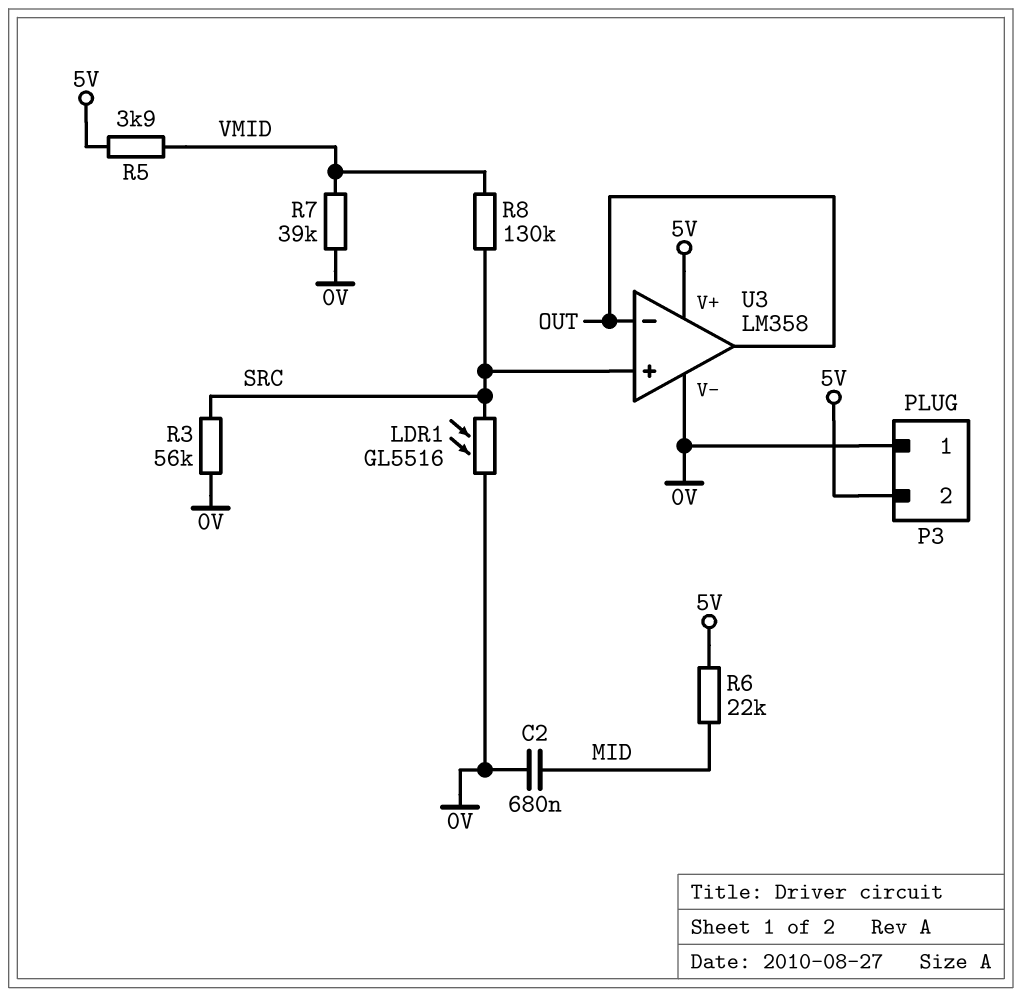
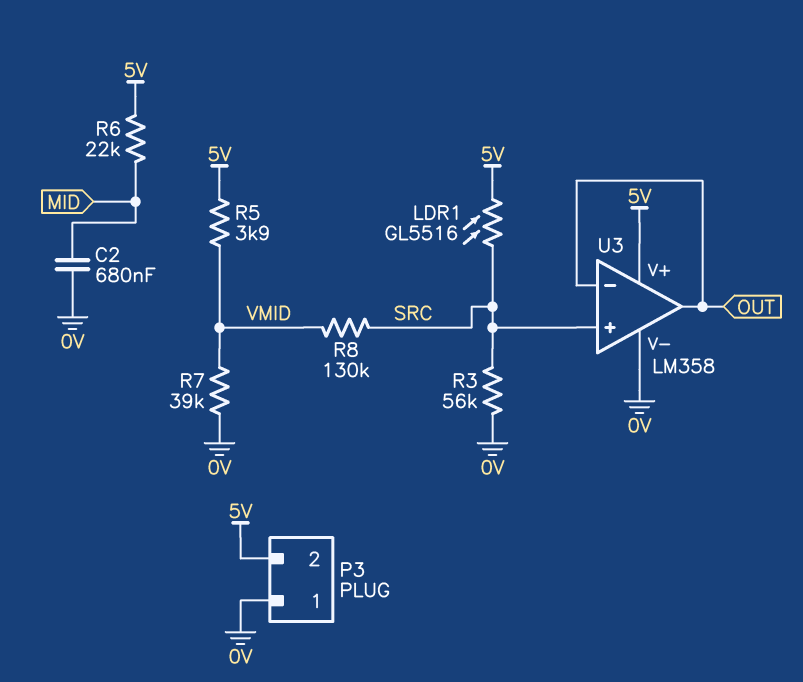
LDR1: GL5516 (0V, SRC) -> GL5516 (5V, SRC)

